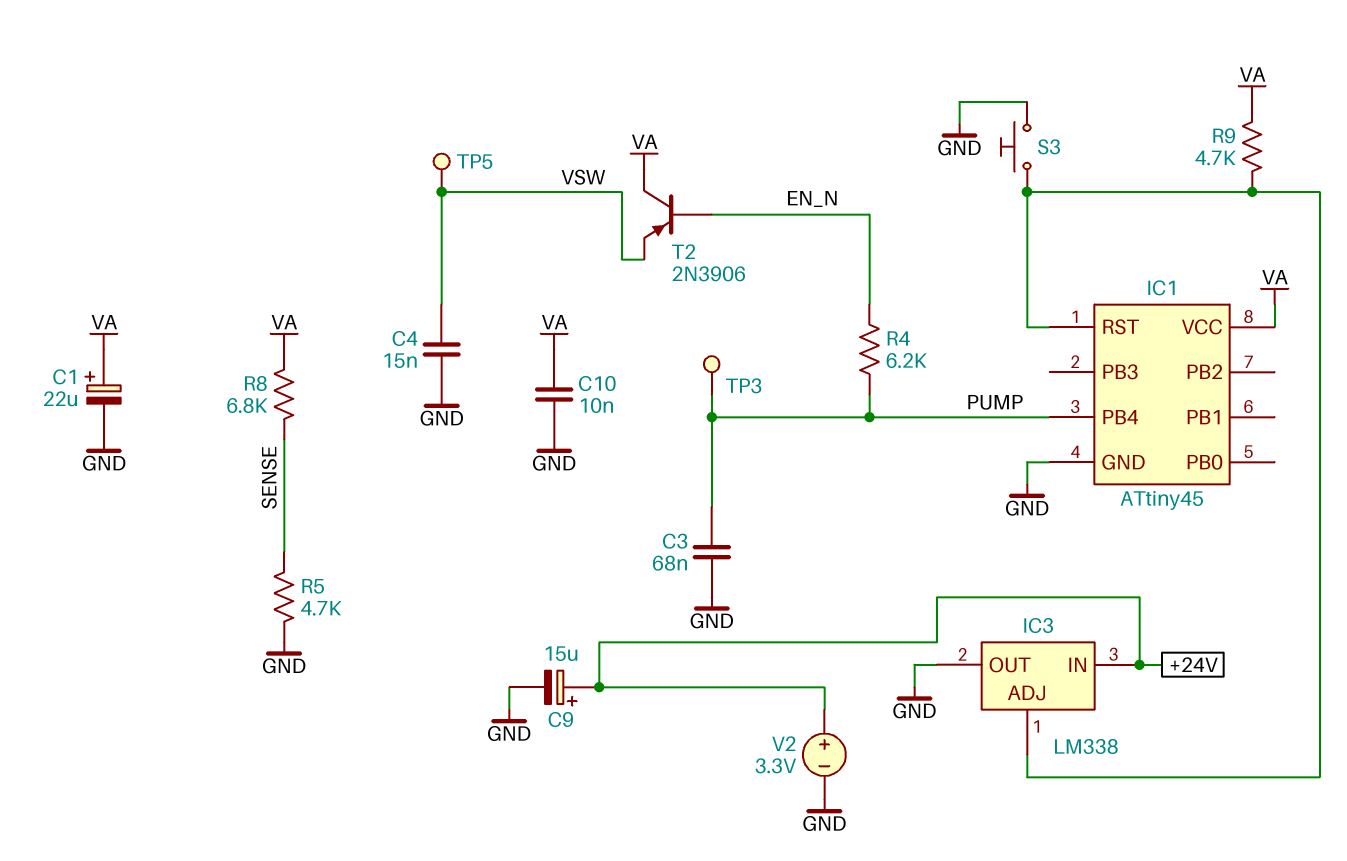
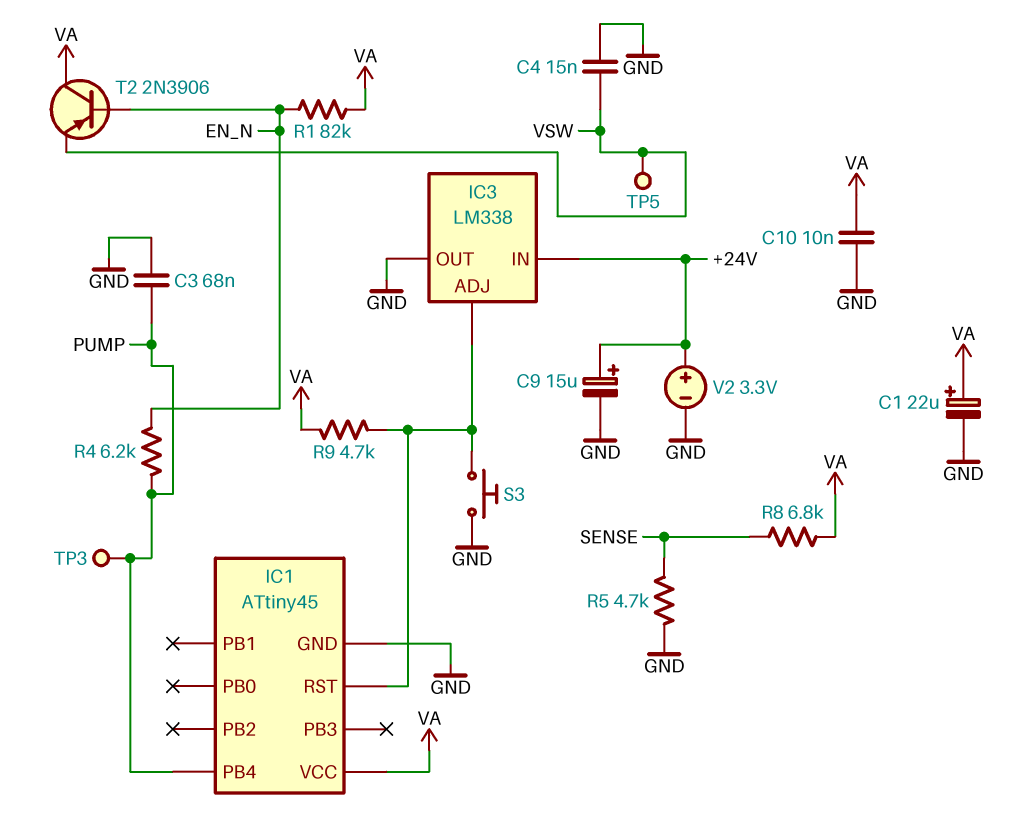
R1: none -> 82k (EN_N, VA)

